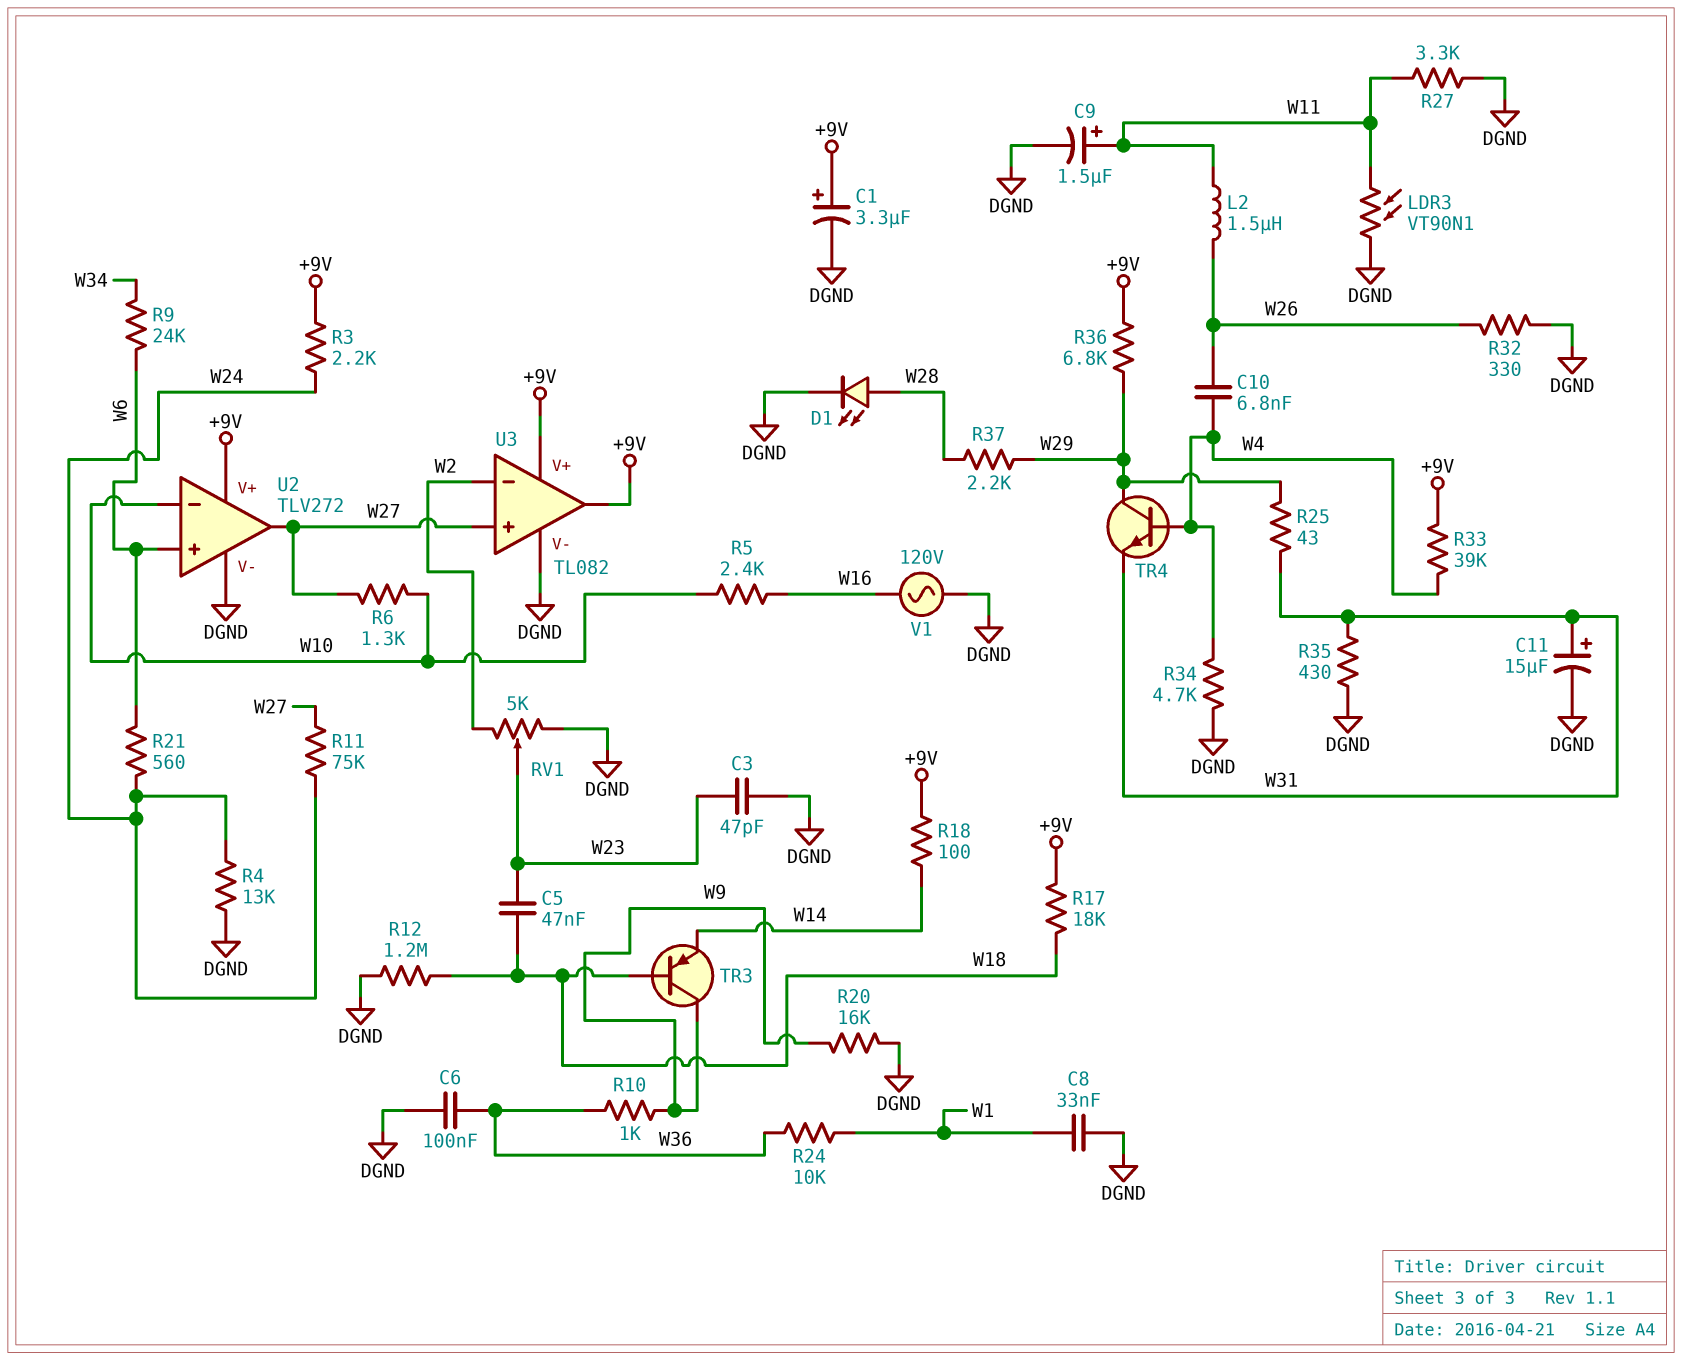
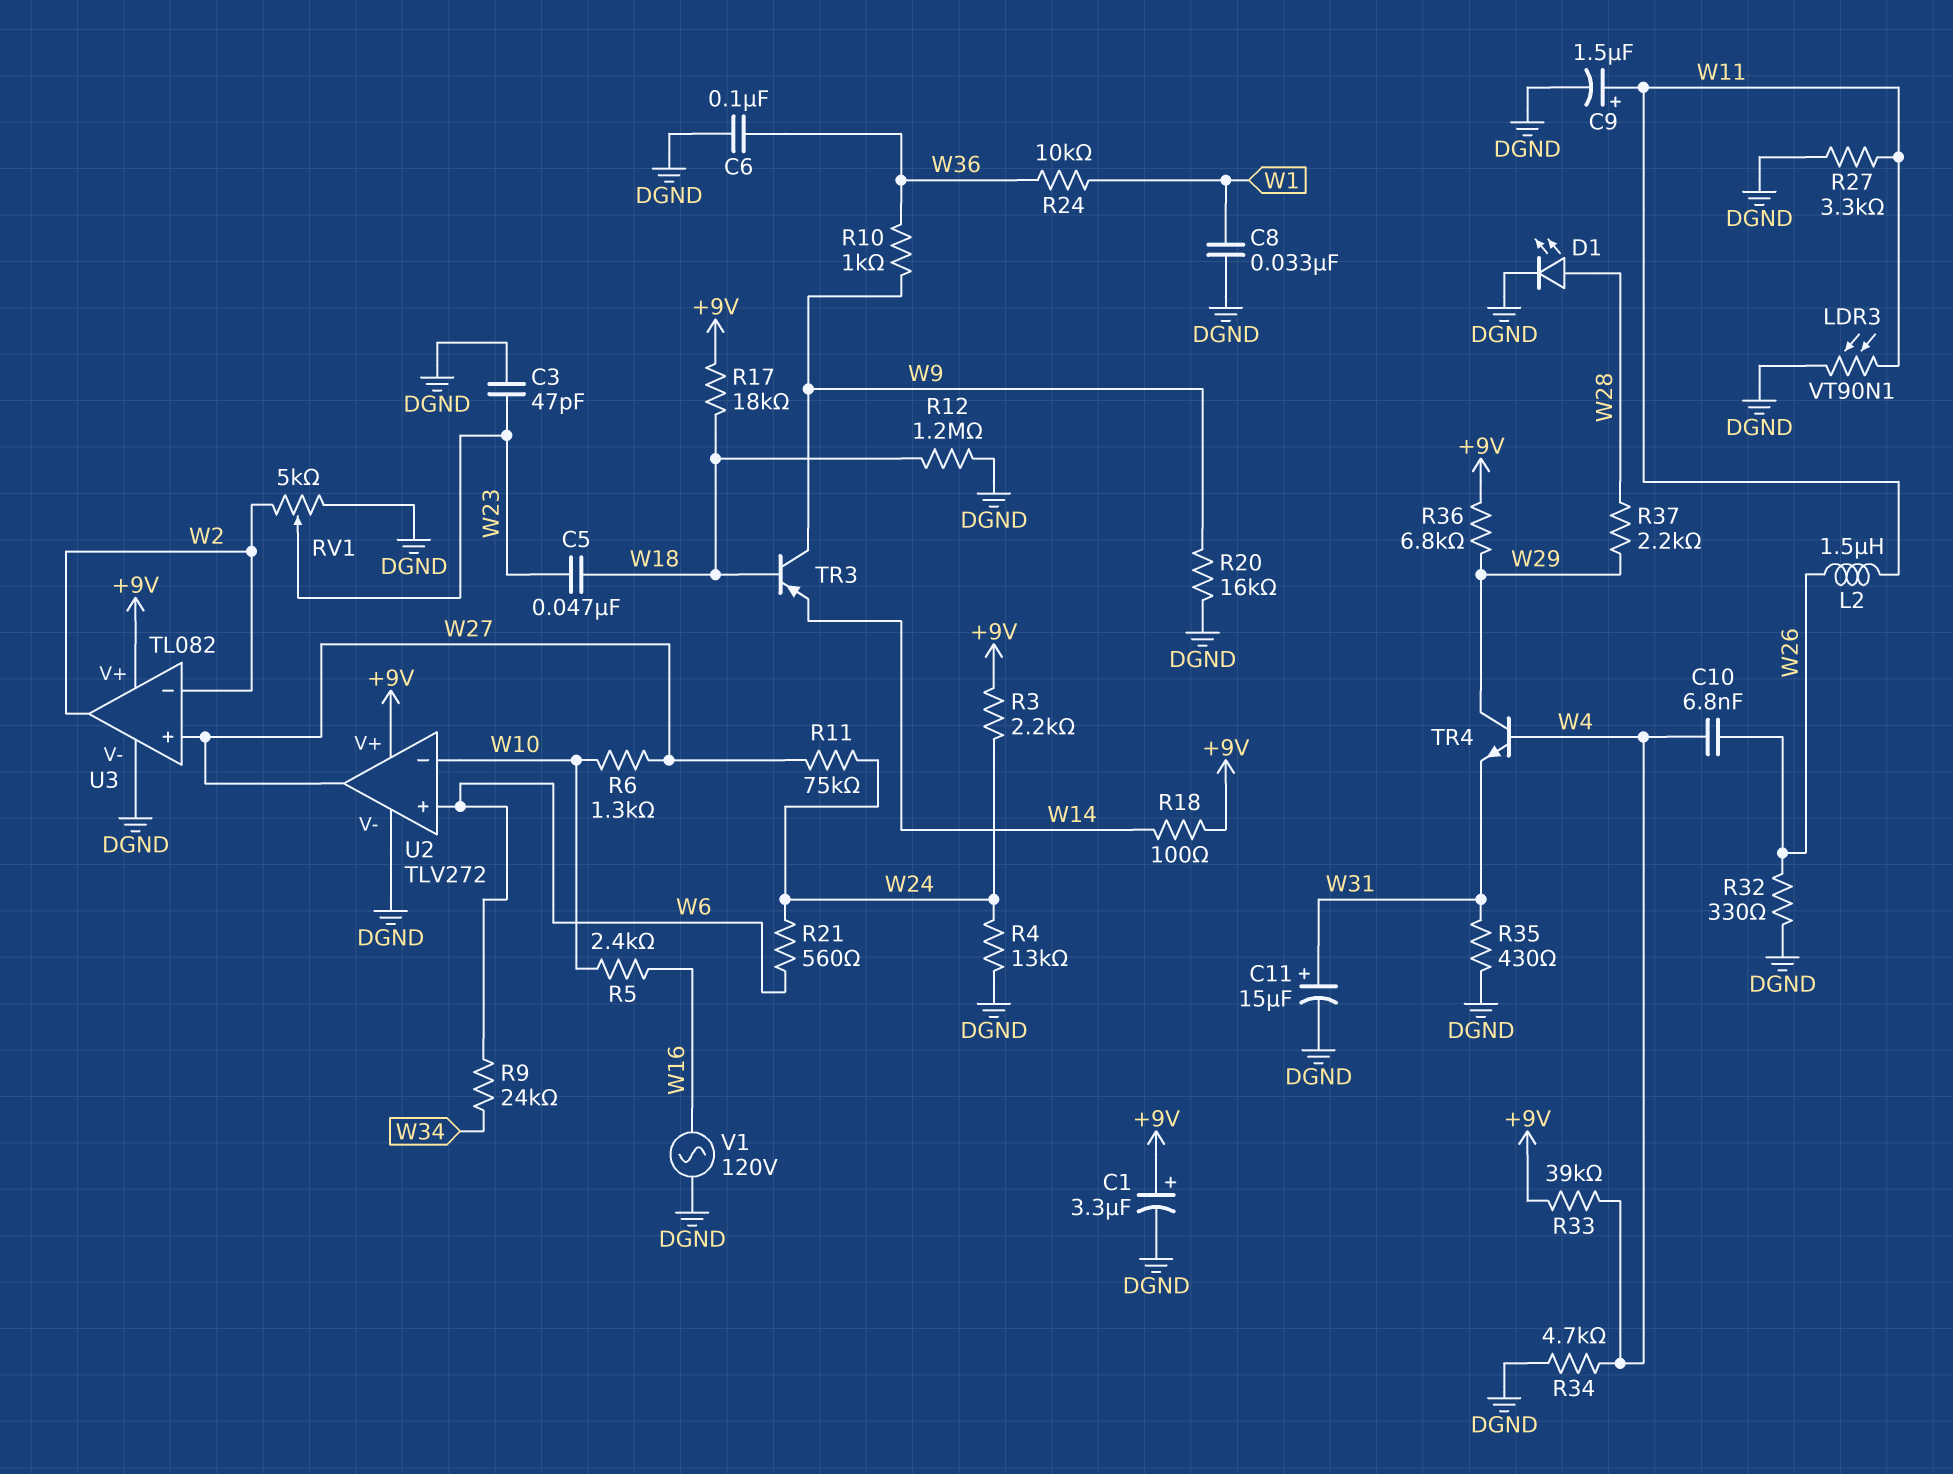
R25: 43 (W29, W31) -> none
U3 pin out: +9V -> W2

